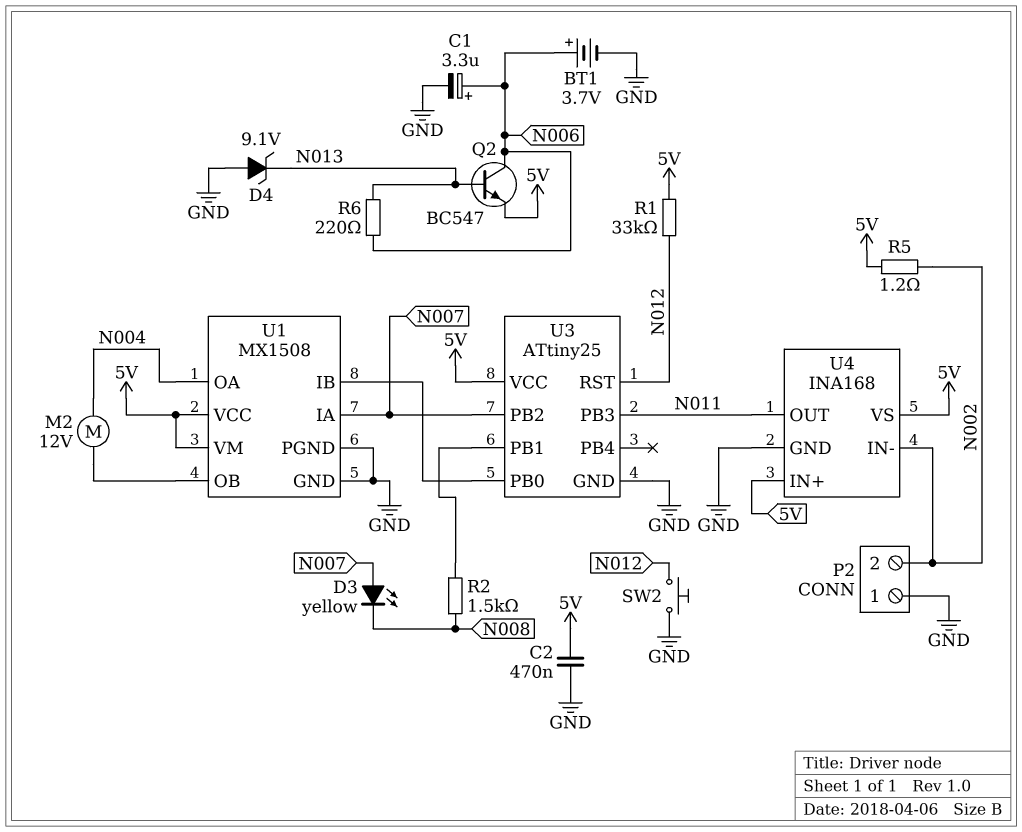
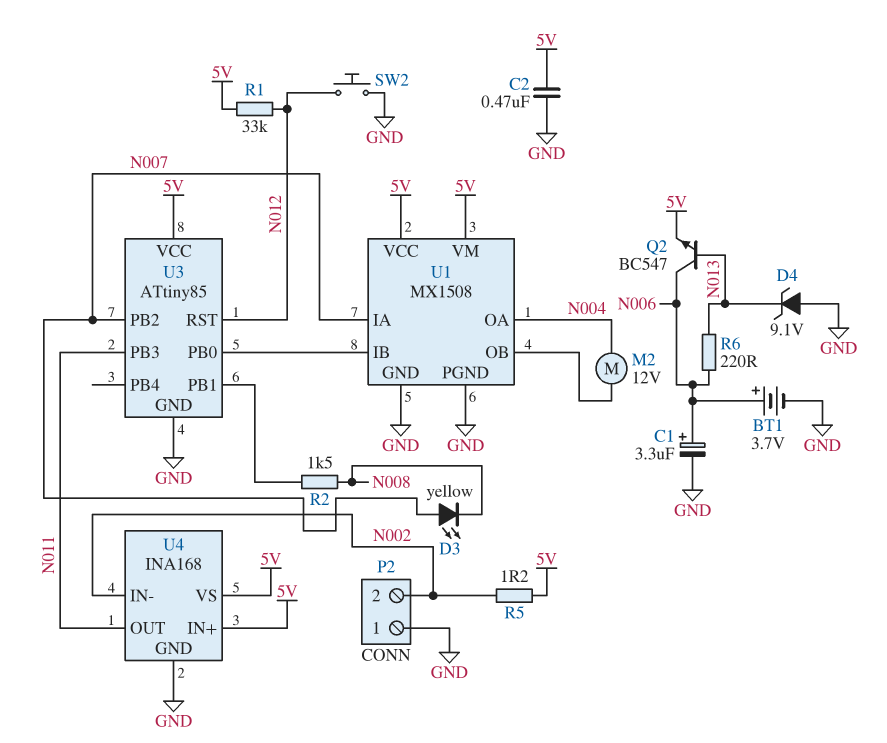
U3: ATtiny25 -> ATtiny85

